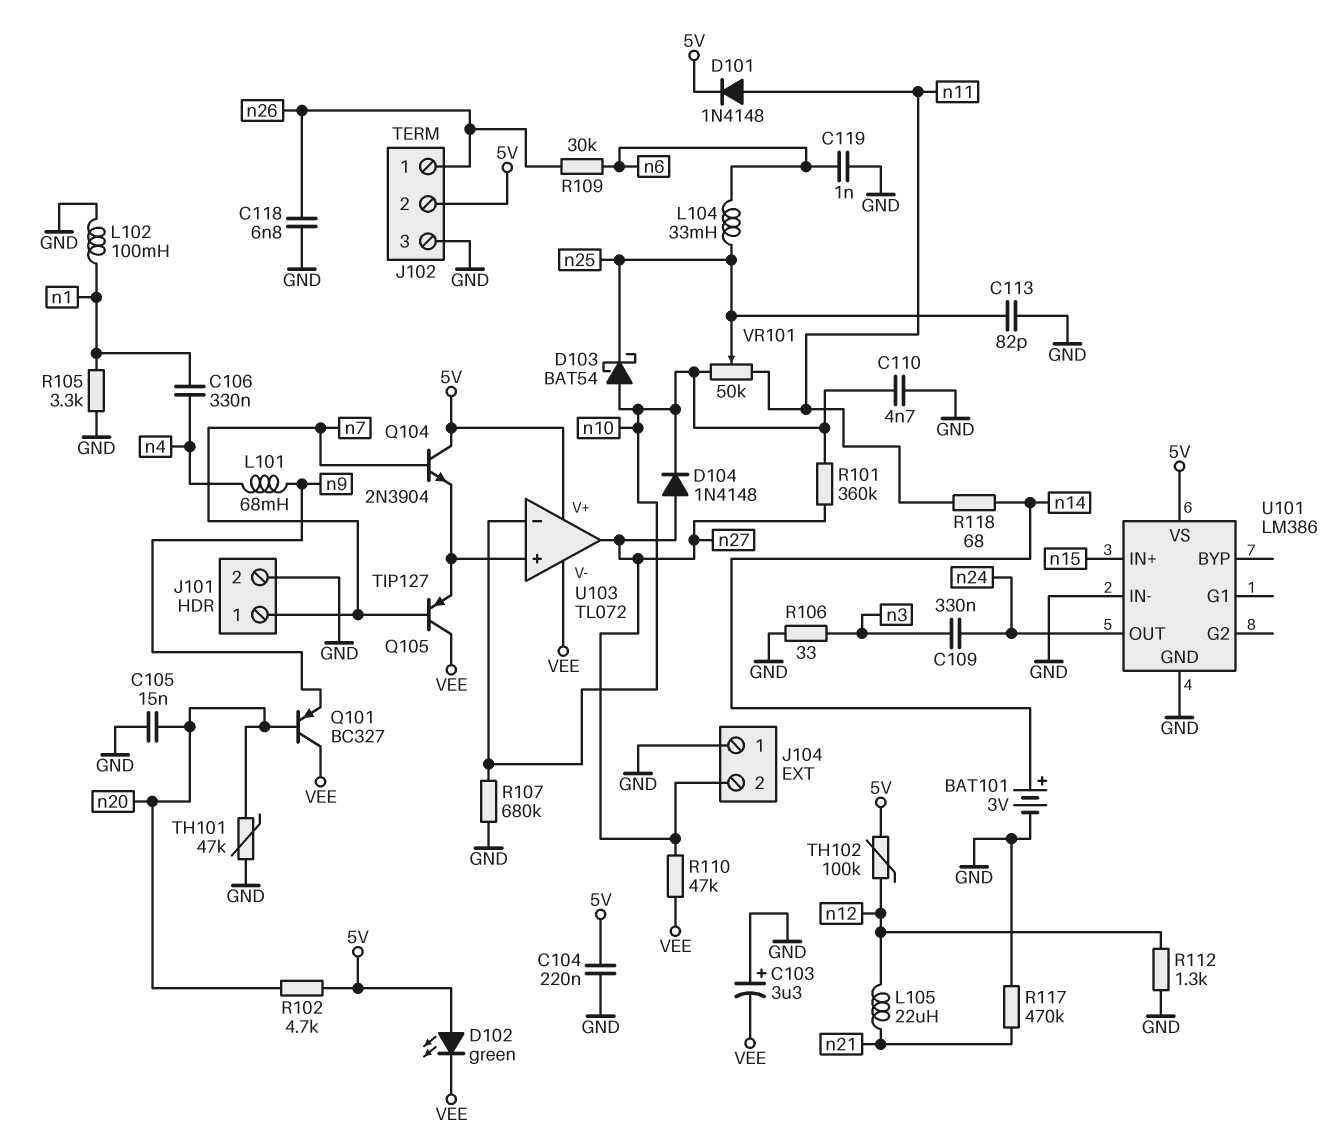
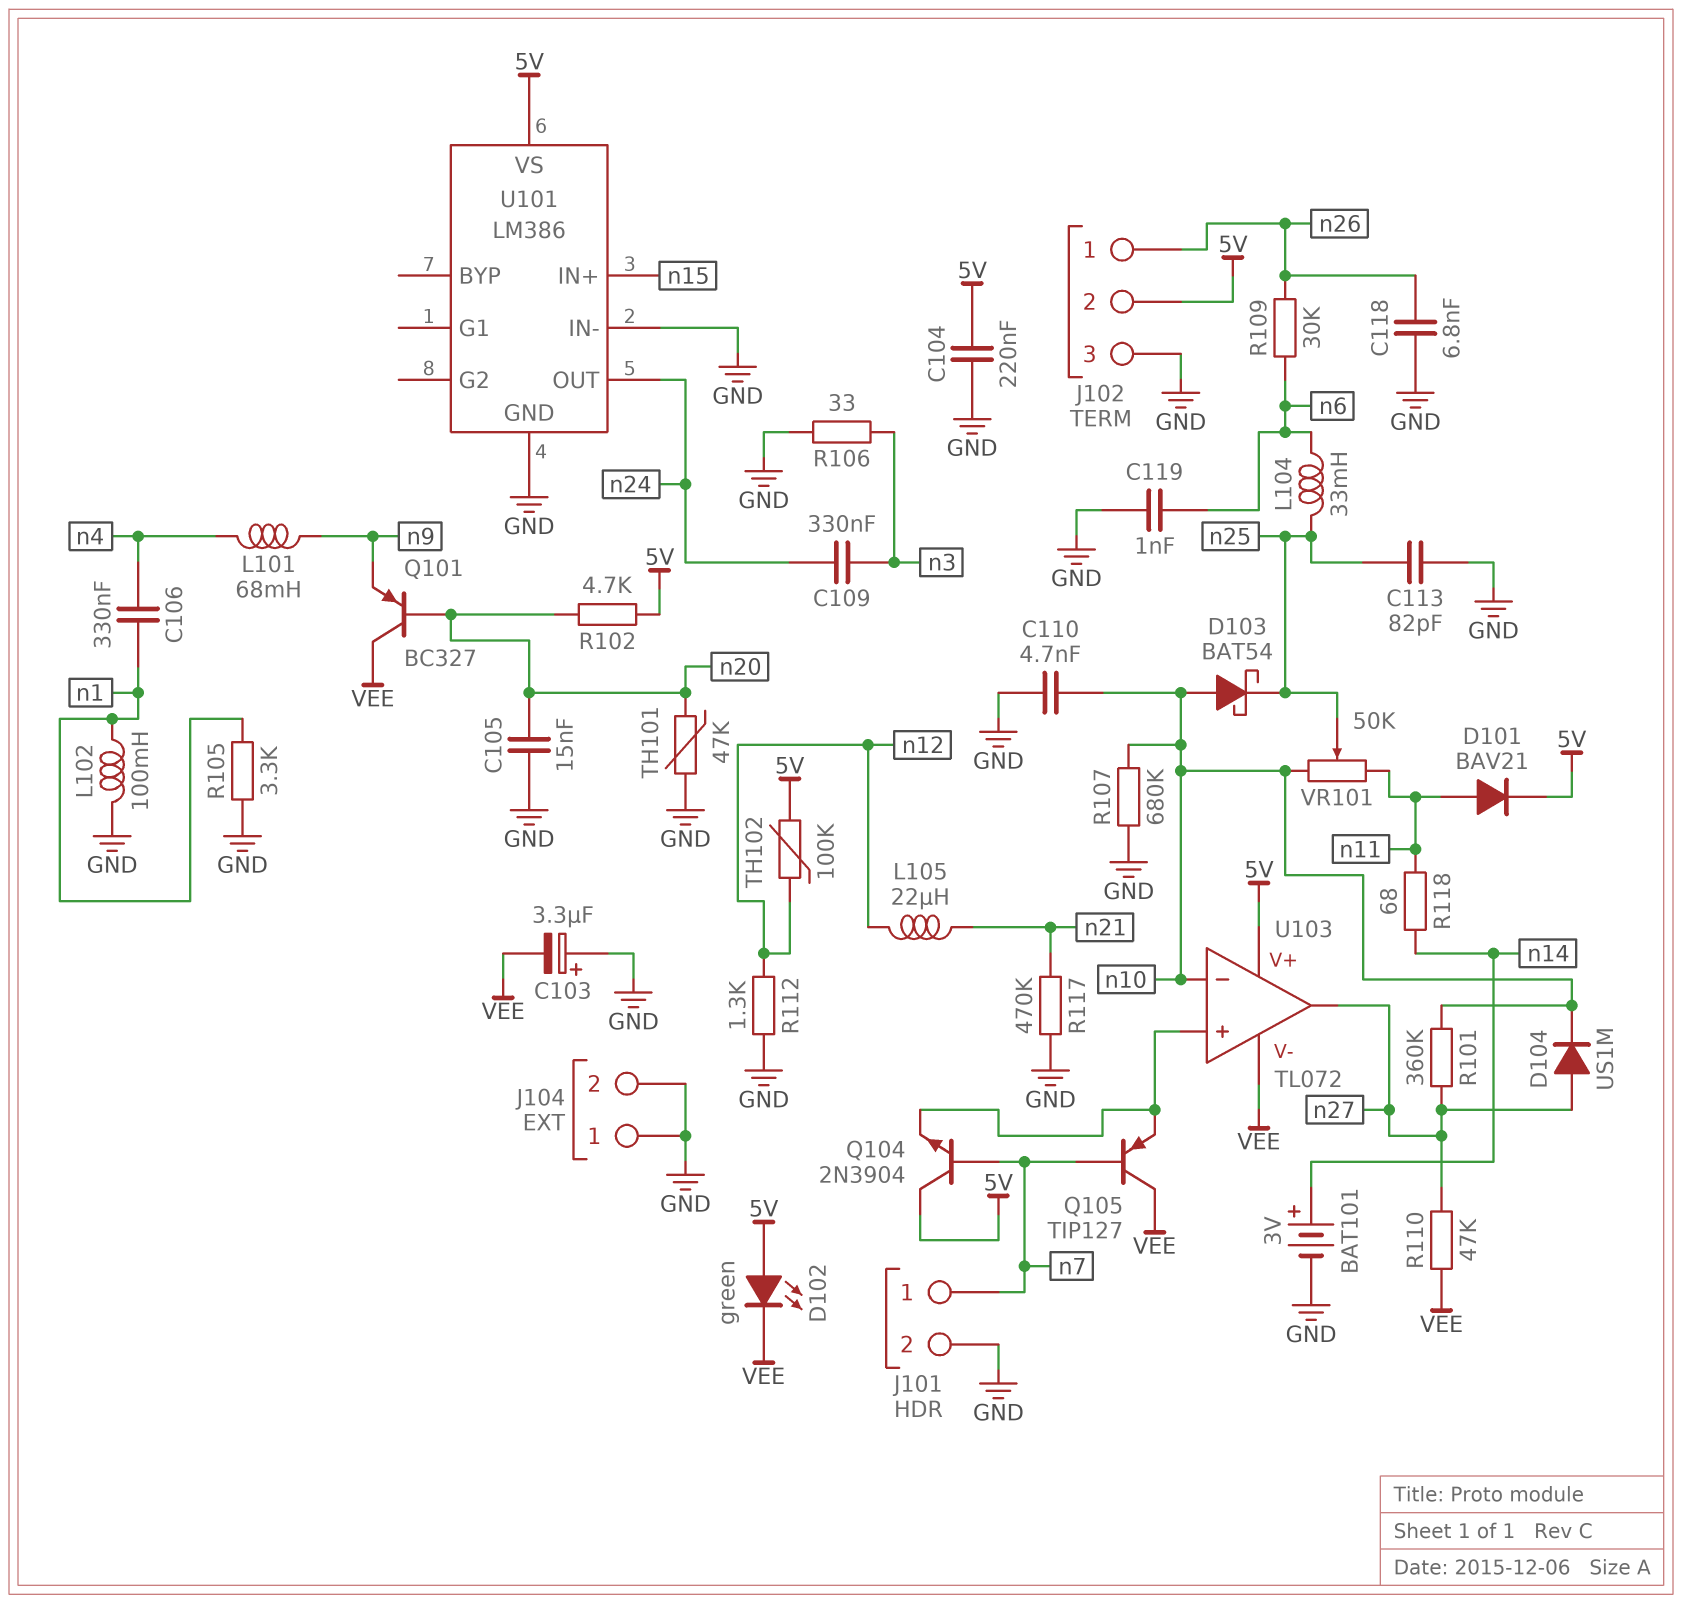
D101: diode 1N4148 (A n11, K 5V) -> diode BAV21 (A n11, K 5V)
D104: diode 1N4148 (A n27, K n10) -> diode US1M (A n27, K n10)
J104 pin 2: n27 -> GND

